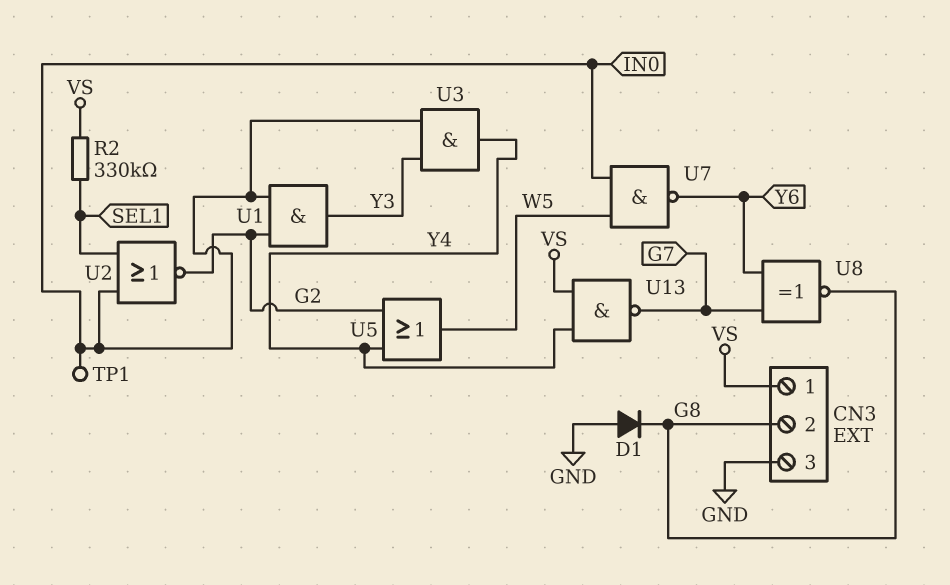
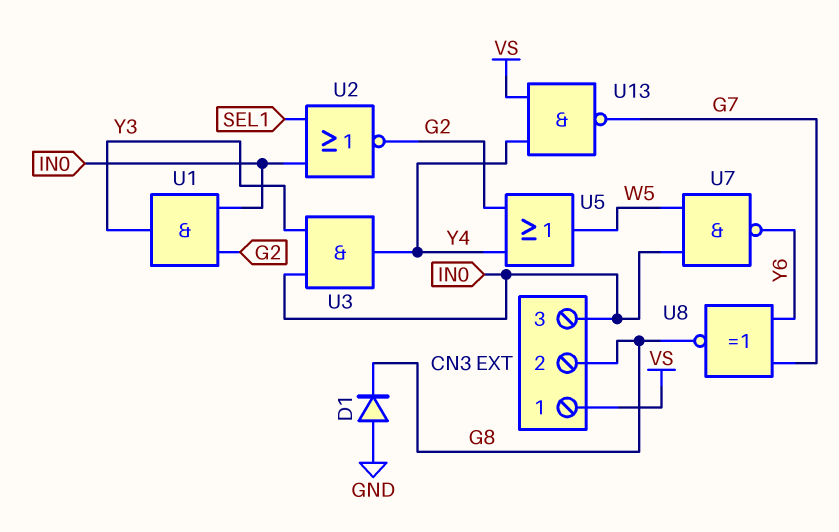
CN3 pin 3: GND -> IN0
R2: 330k (SEL1, VS) -> none
TP1: test point (IN0) -> none

